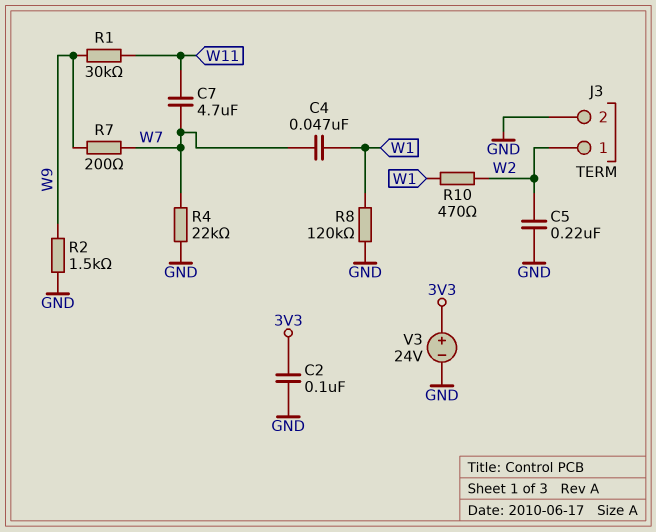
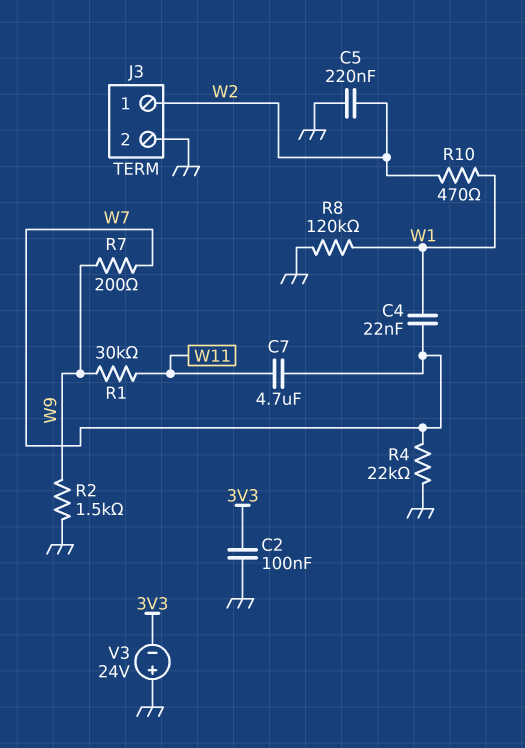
C4: 47nF (W1, W7) -> 22nF (W1, W7)
V3: 24V (plus 3V3, minus GND) -> 24V (plus GND, minus 3V3)

